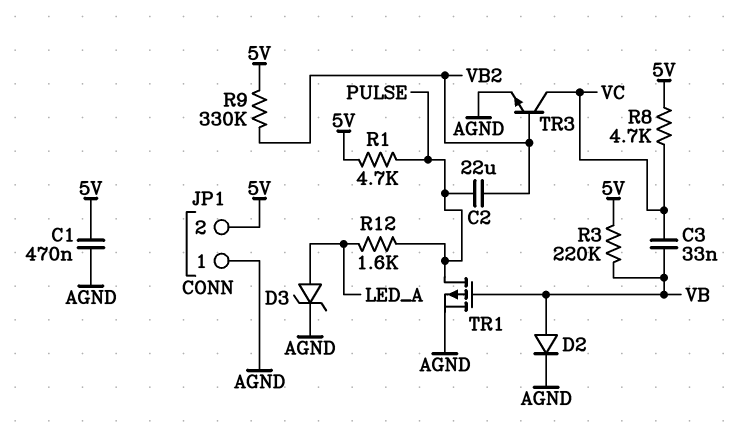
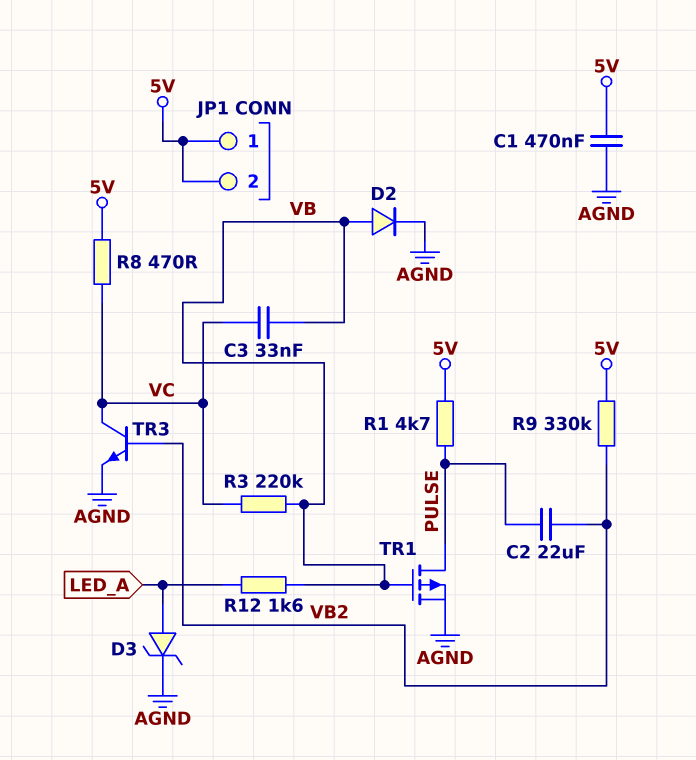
JP1 pin 1: AGND -> 5V
R3: 220k (5V, VB) -> 220k (VB, VC)
R8: 4.7k (5V, VC) -> 470 (5V, VC)
R12: 1.6k (LED_A, PULSE) -> 1.6k (LED_A, VB)

